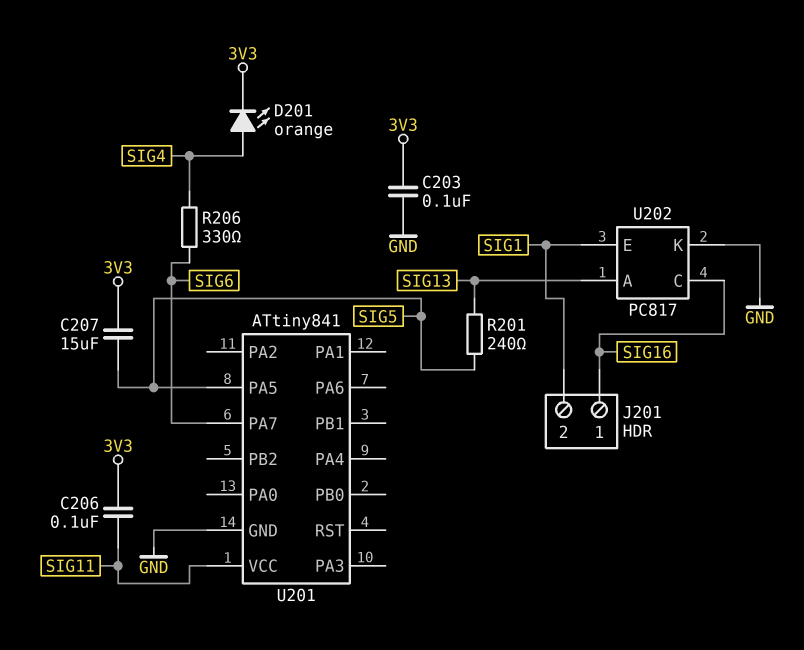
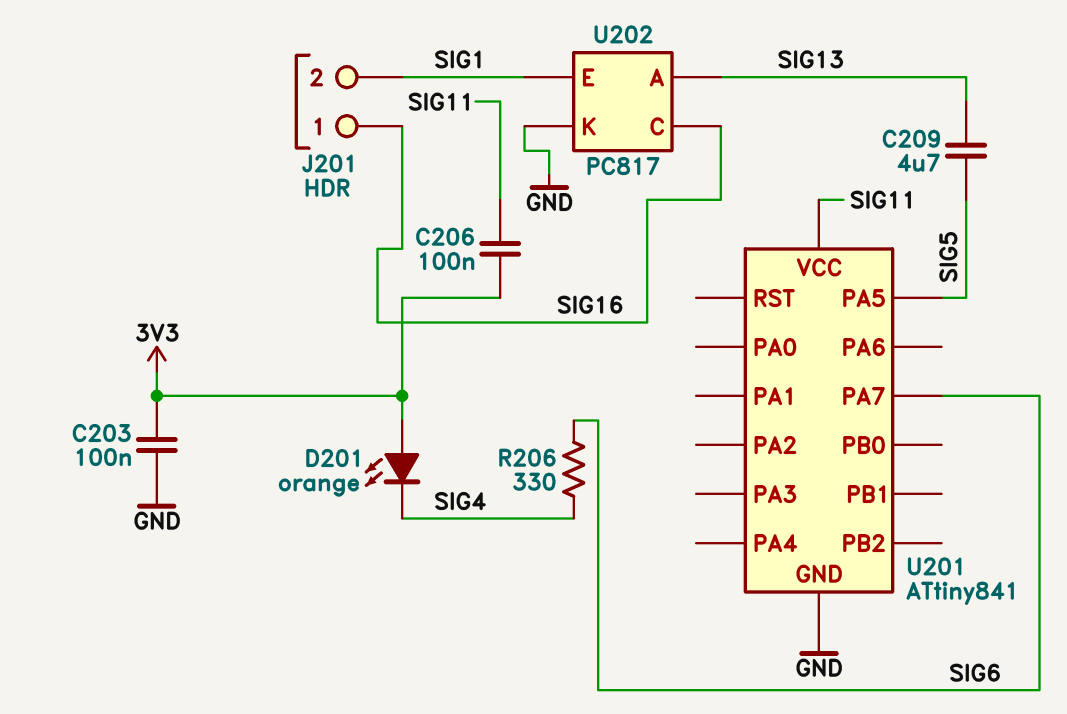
C207: 15uF (3V3, SIG5) -> none
C209: none -> 4.7uF (SIG5, SIG13)
D201: LED orange (A SIG4, K 3V3) -> LED orange (A 3V3, K SIG4)
R201: 240 (SIG5, SIG13) -> none

